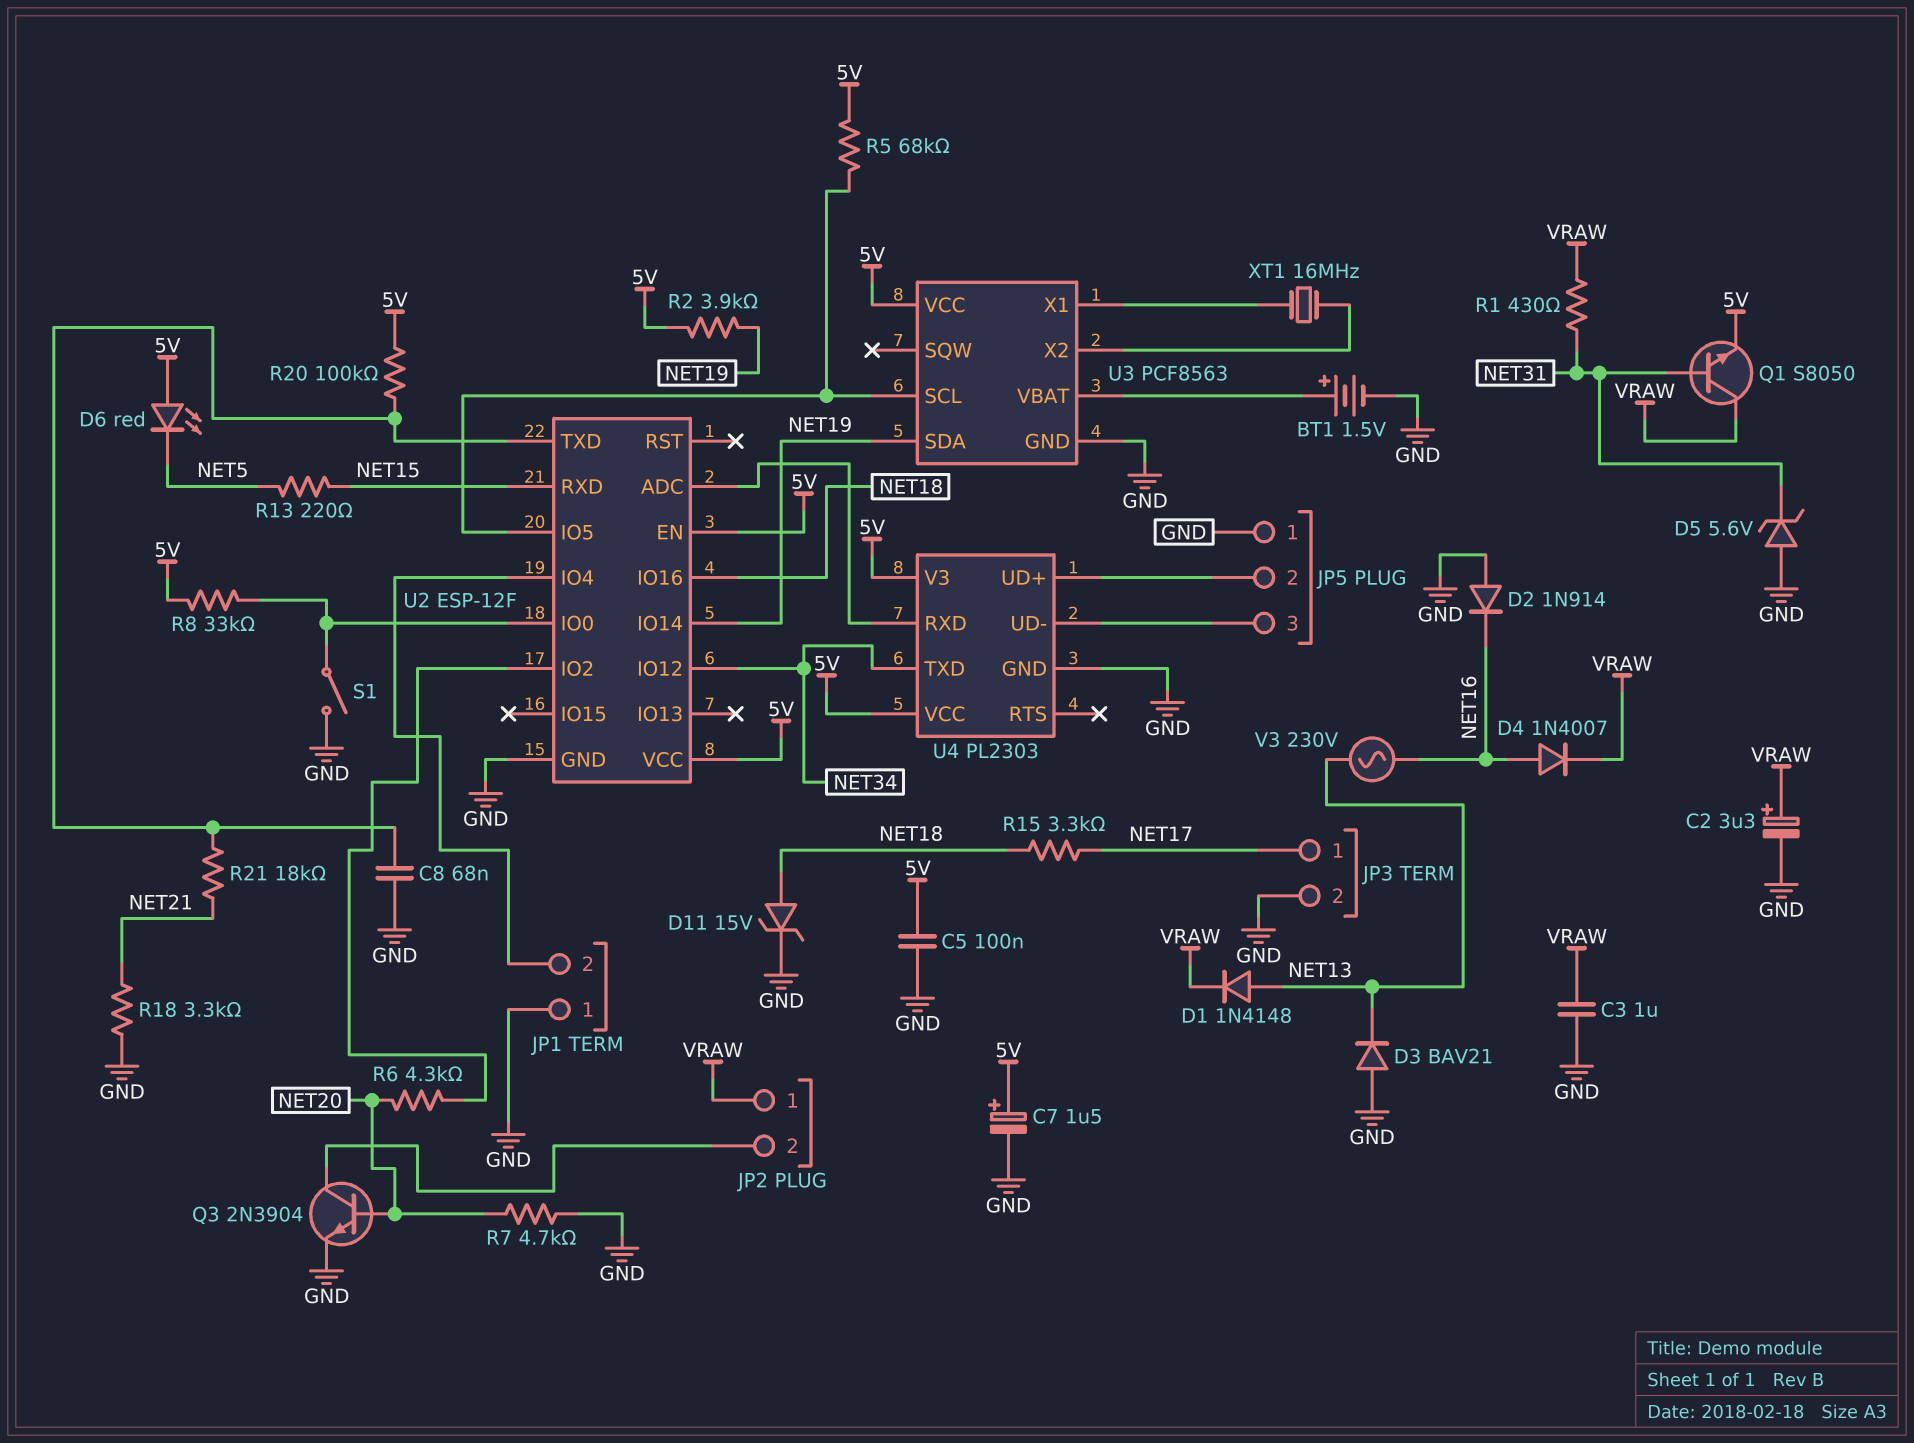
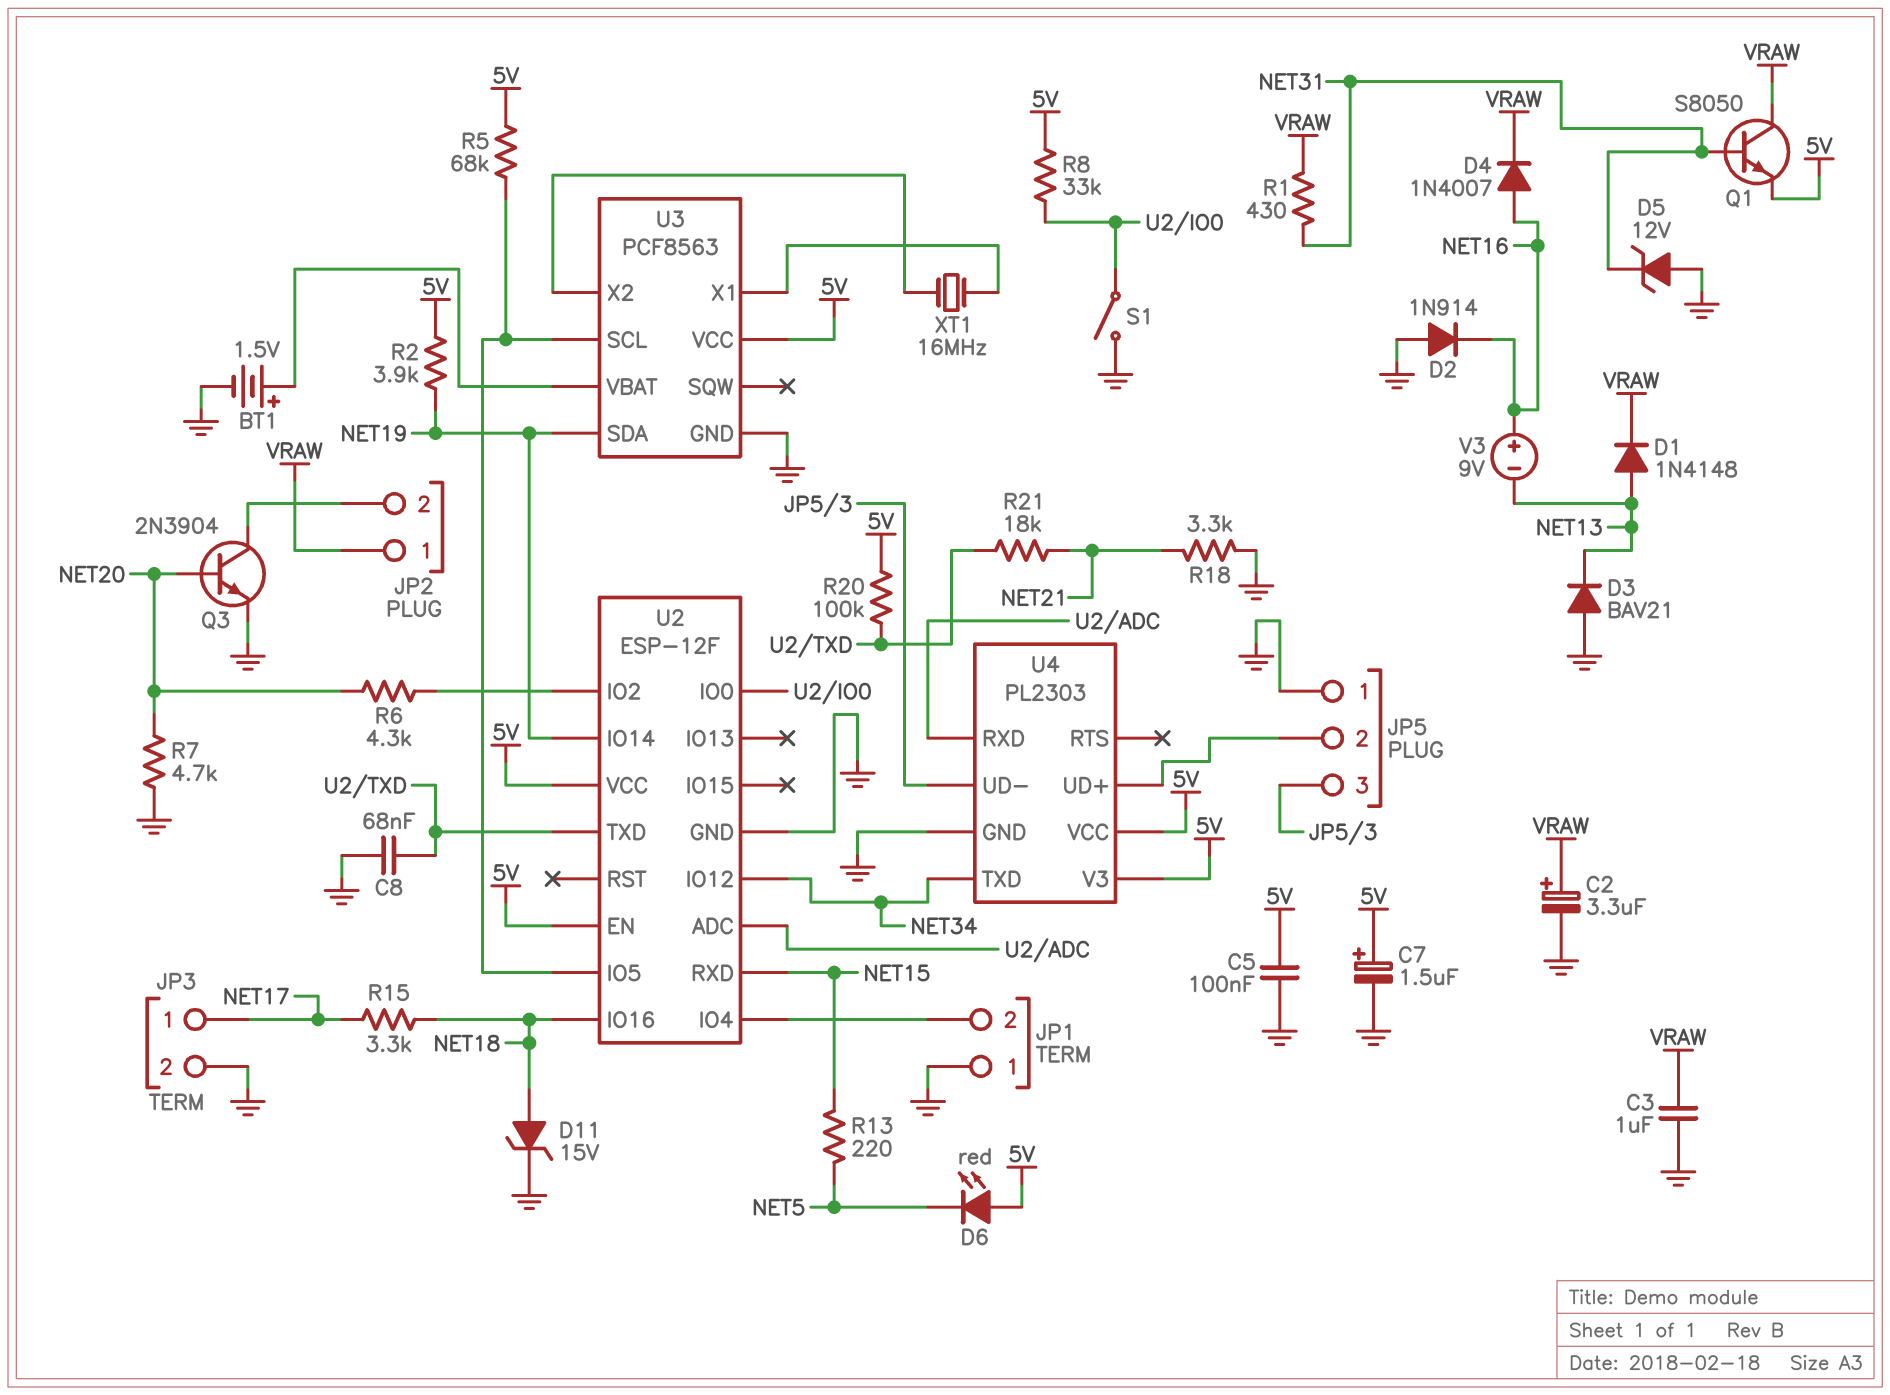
D5: zener 5.6V (A GND, K NET31) -> zener 12V (A GND, K NET31)
V3: AC 230V (NET13, NET16) -> 9V (plus NET16, minus NET13)

